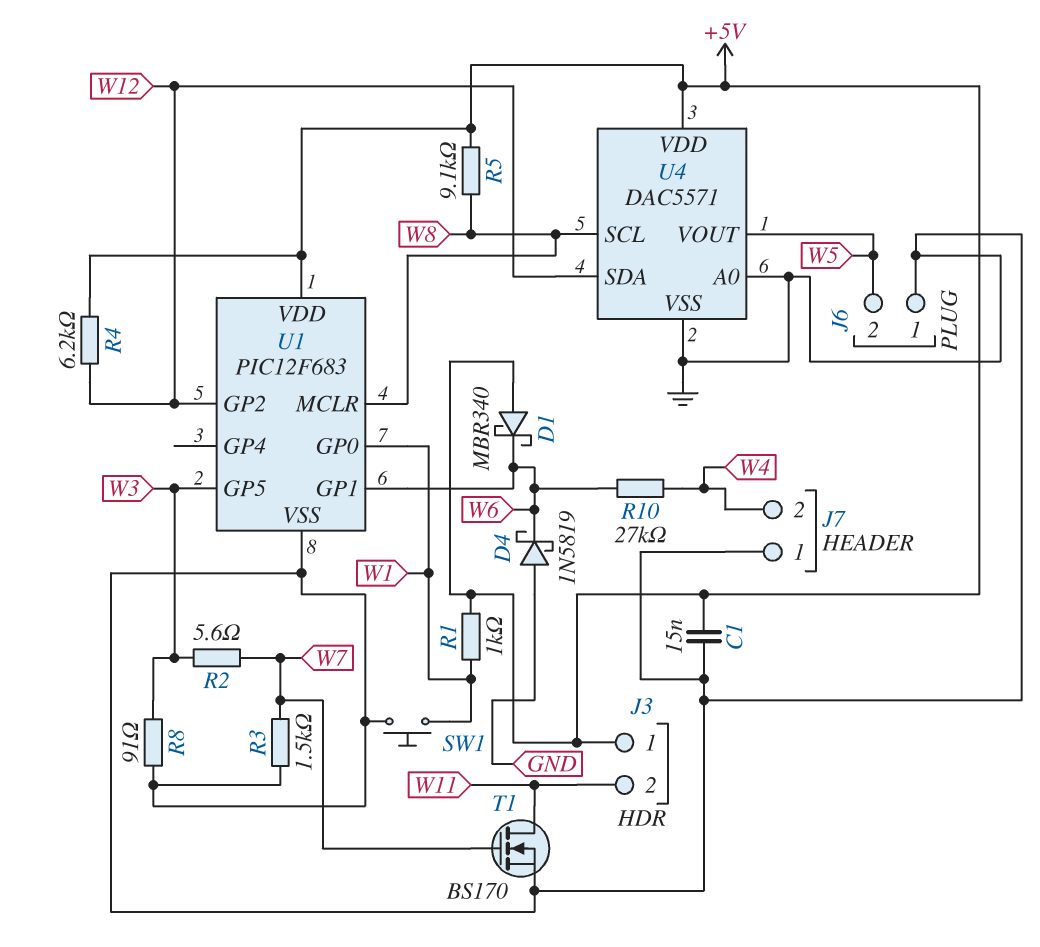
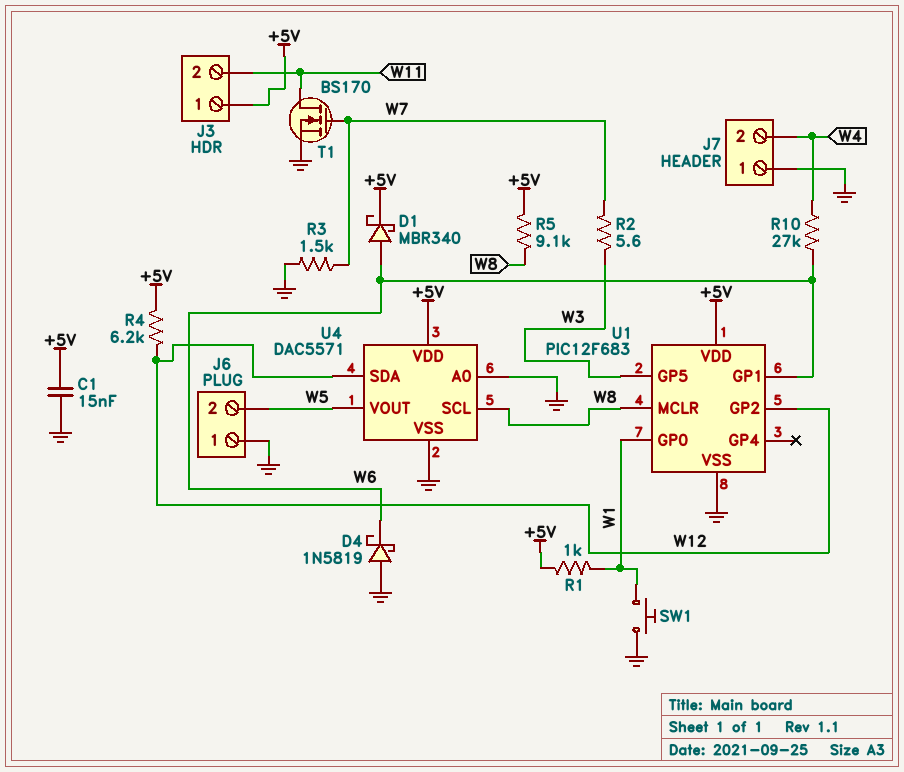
D1: schottky MBR340 (A +5V, K W6) -> schottky MBR340 (A W6, K +5V)
R8: 91 (GND, W3) -> none

